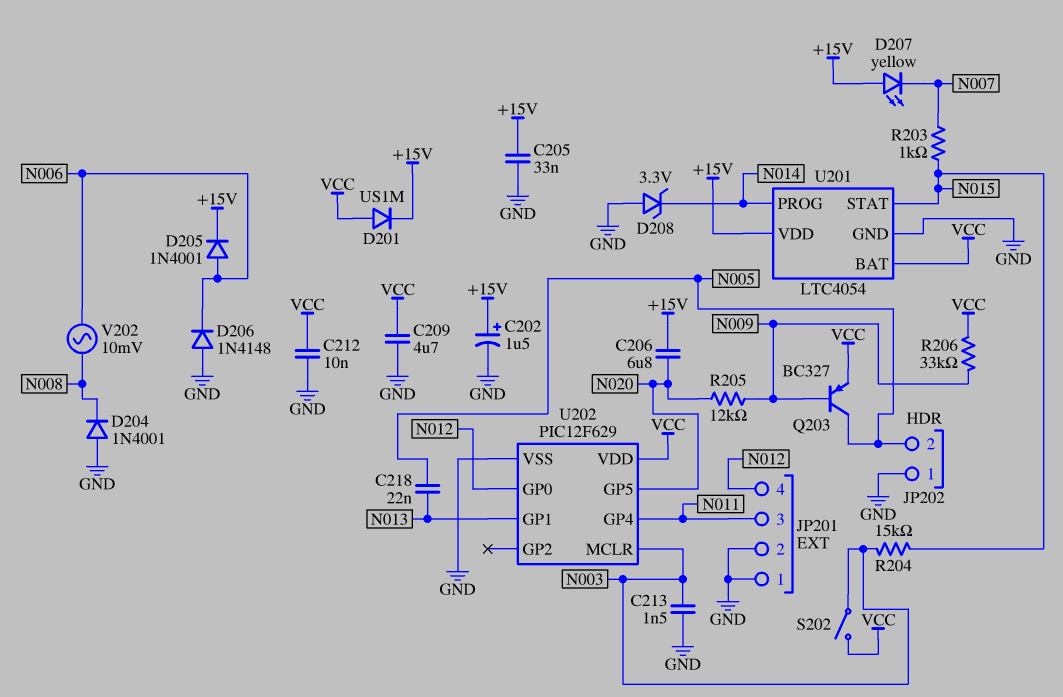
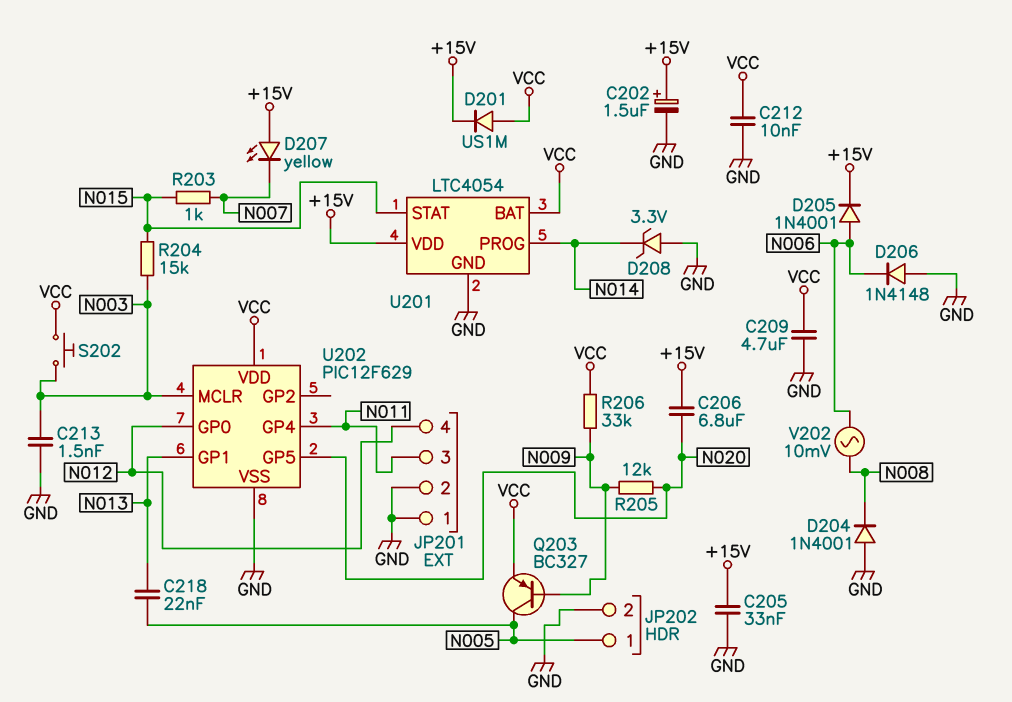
JP202 pin 1: GND -> N005
JP202 pin 2: N005 -> GND
S202: switch (N003, VCC) -> button (N003, VCC)

